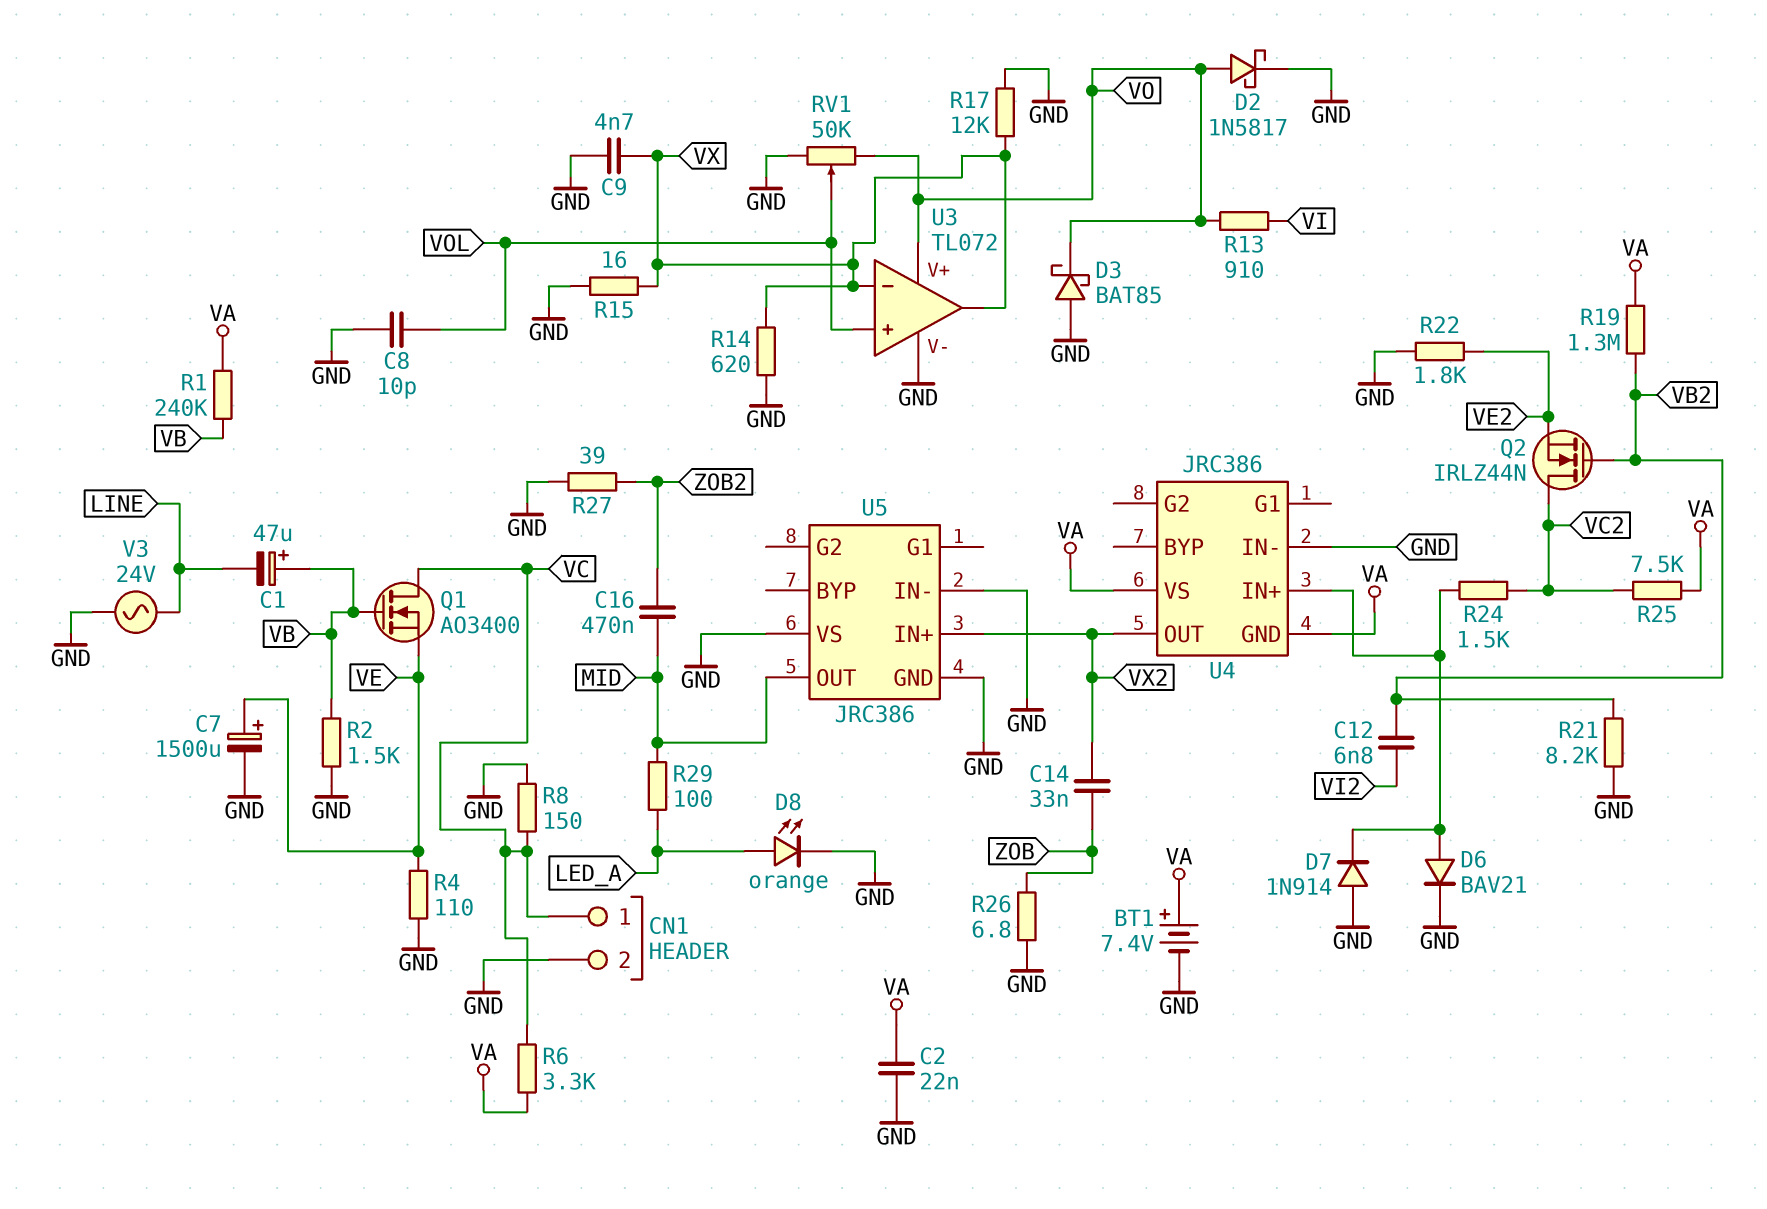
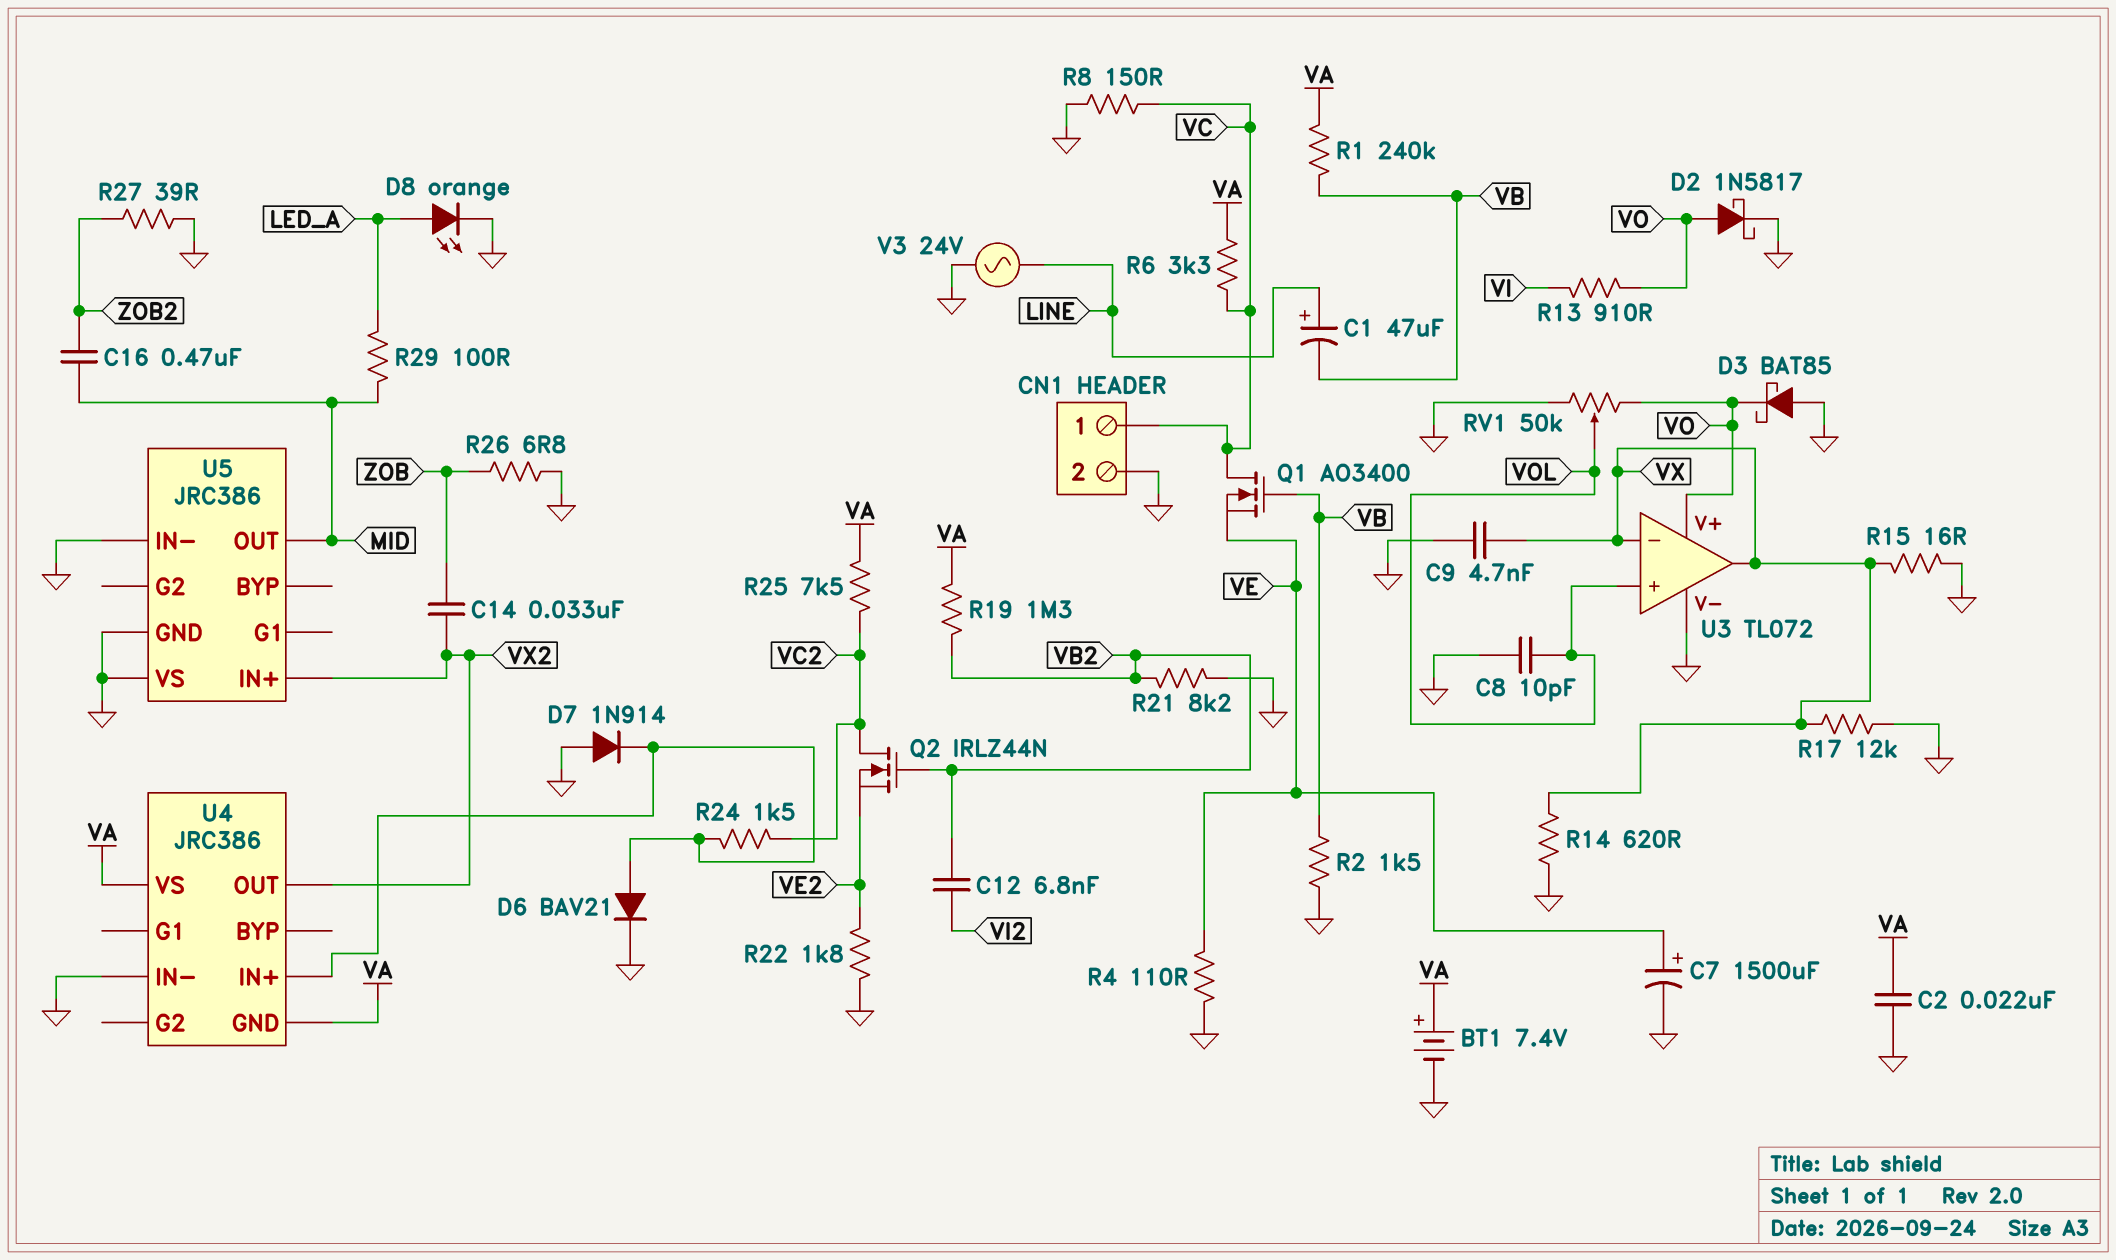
C1: 47uF (plus VB, minus LINE) -> 47uF (plus LINE, minus VB)

